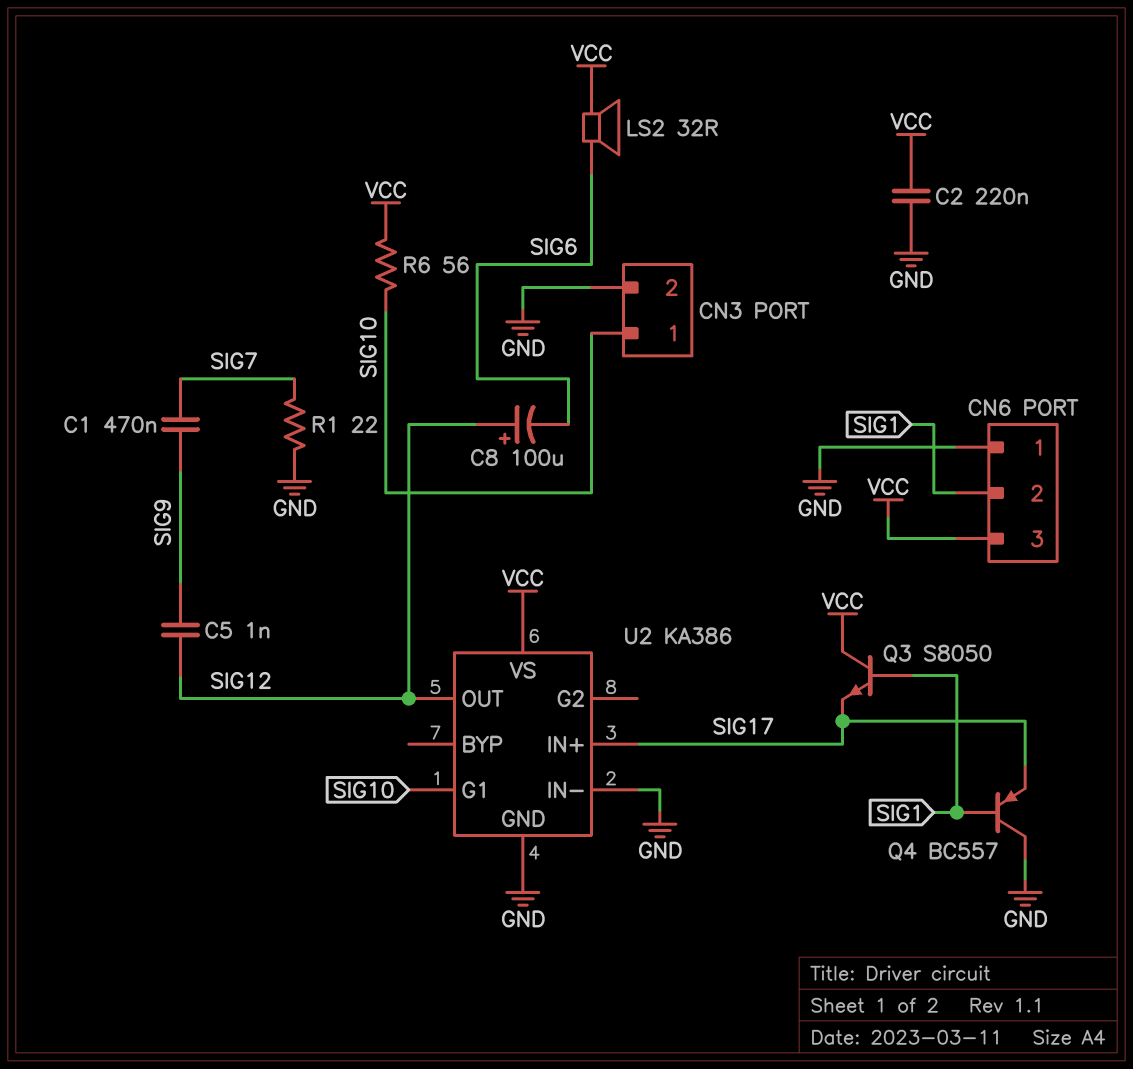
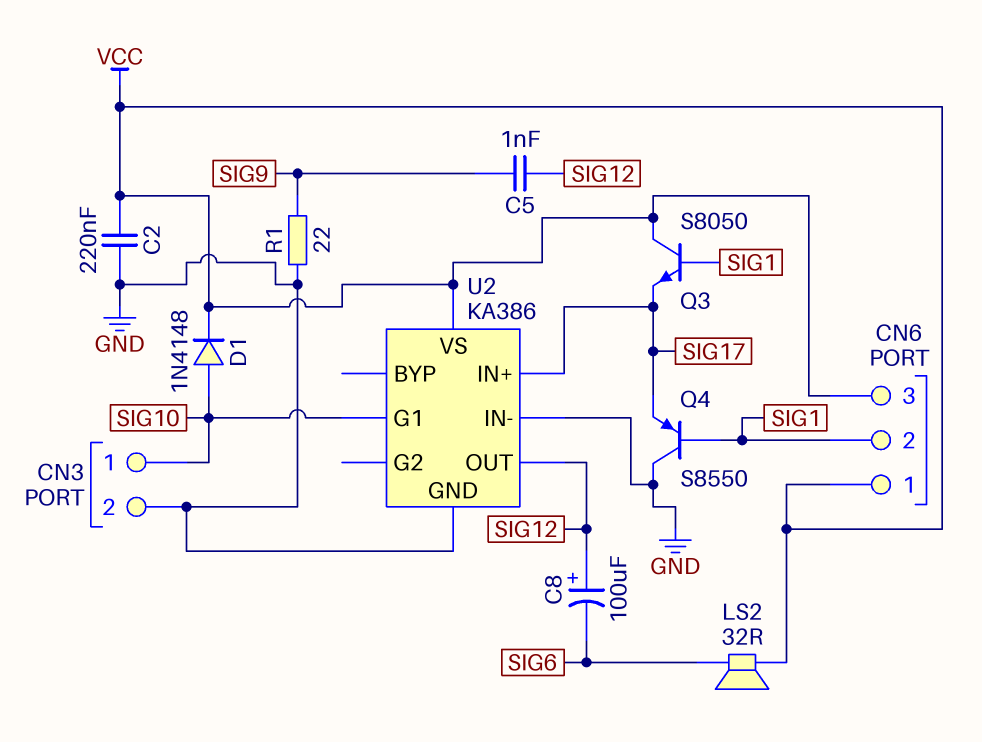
C1: 470nF (SIG7, SIG9) -> none
CN6 pin 1: GND -> VCC
D1: none -> diode 1N4148 (A SIG10, K VCC)
Q4: PNP BC557 (B SIG1, C GND, E SIG17) -> PNP S8550 (B SIG1, C GND, E SIG17)
R1: 22 (GND, SIG7) -> 22 (GND, SIG9)
R6: 56 (SIG10, VCC) -> none

